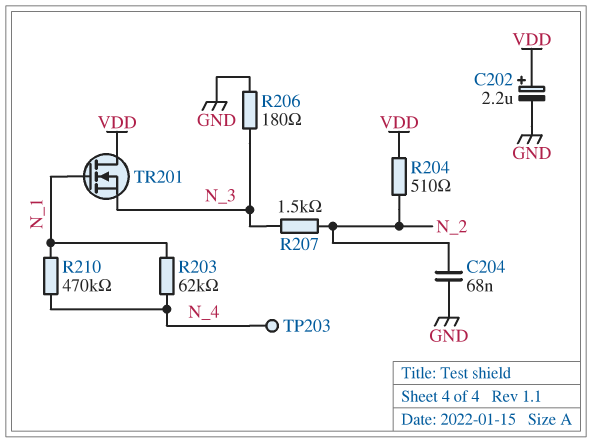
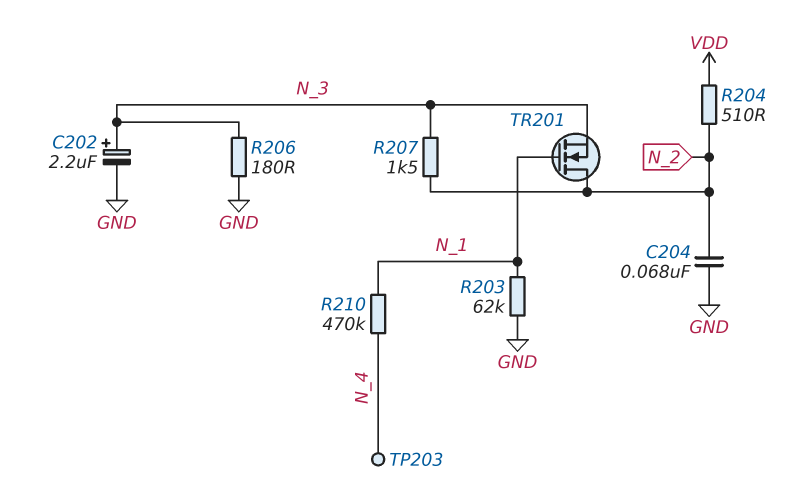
C202: 2.2uF (plus VDD, minus GND) -> 2.2uF (plus N_3, minus GND)
R203: 62k (N_1, N_4) -> 62k (GND, N_1)
TR201: NMOS (G N_1, D VDD, S N_3) -> NMOS (G N_1, D N_2, S N_3)

